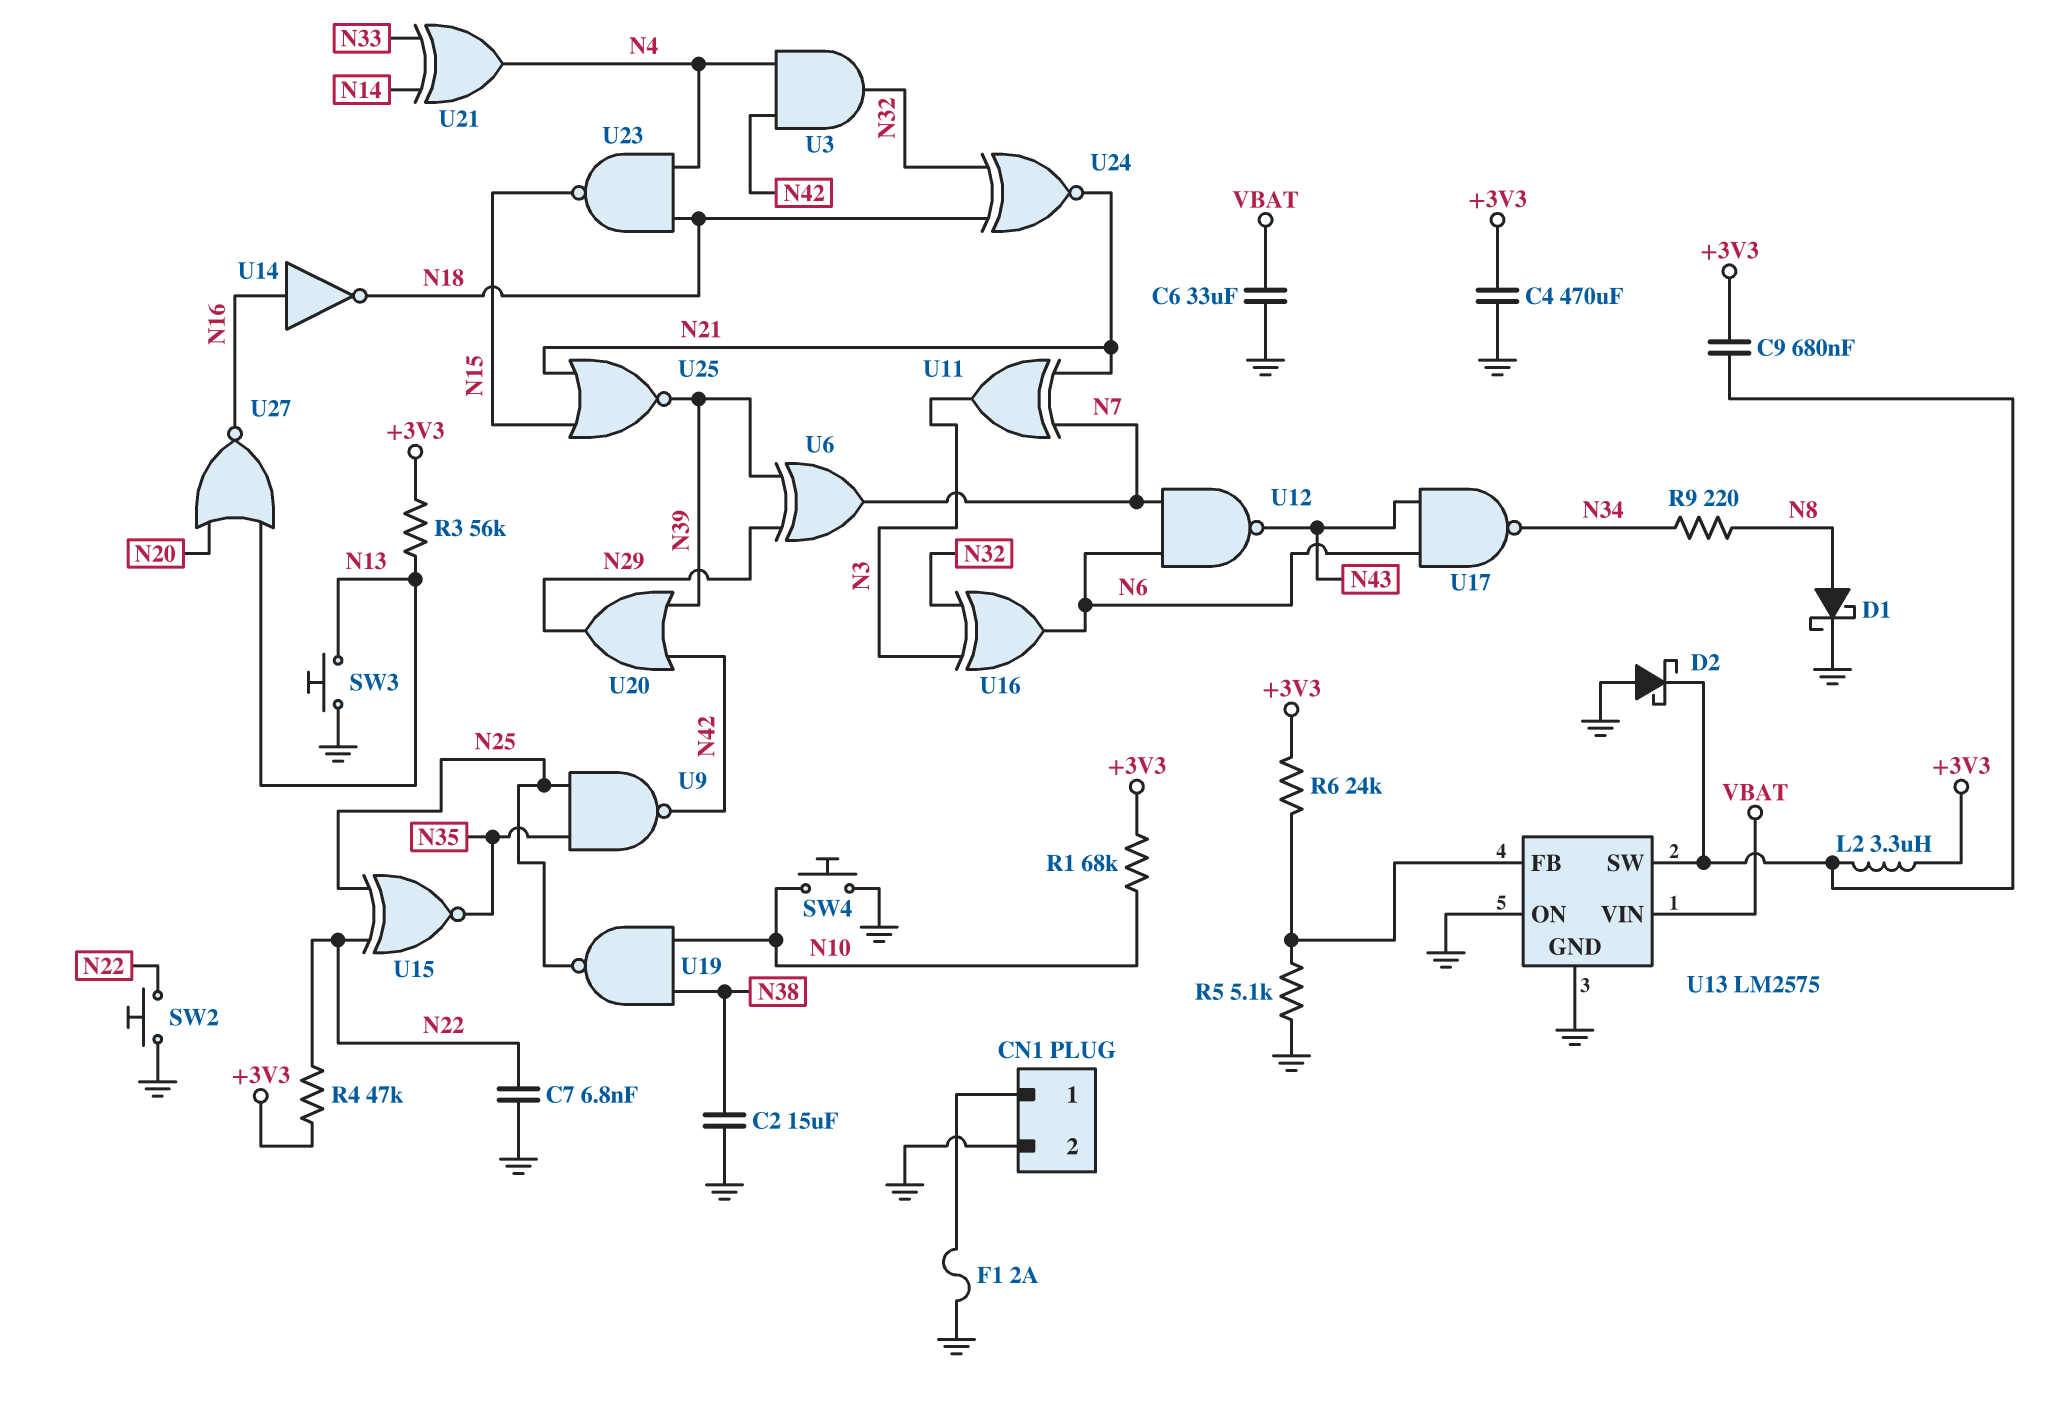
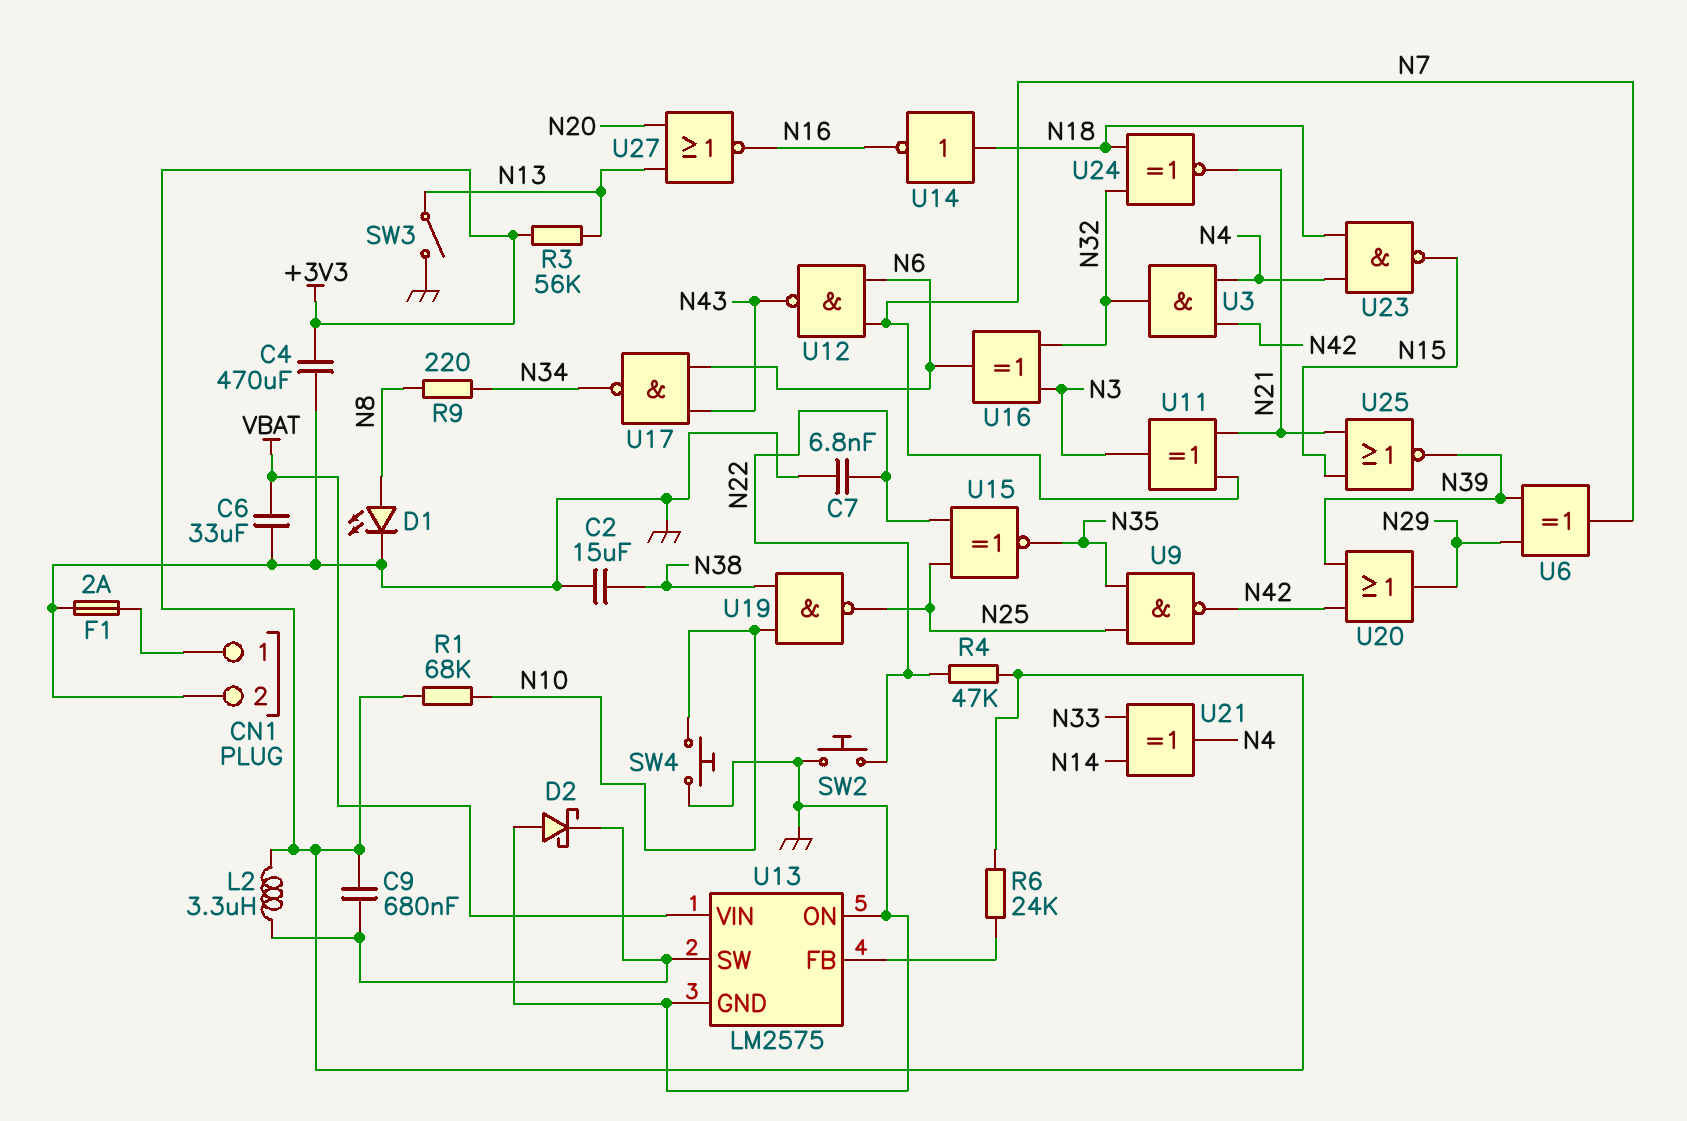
D1: schottky (A N8, K GND) -> LED (A N8, K GND)
R5: 5.1k (GND, U13/FB) -> none
SW3: button (GND, N13) -> switch (GND, N13)
U14: NOT (in N16, out N18) -> NOT (in N18, out N16)

